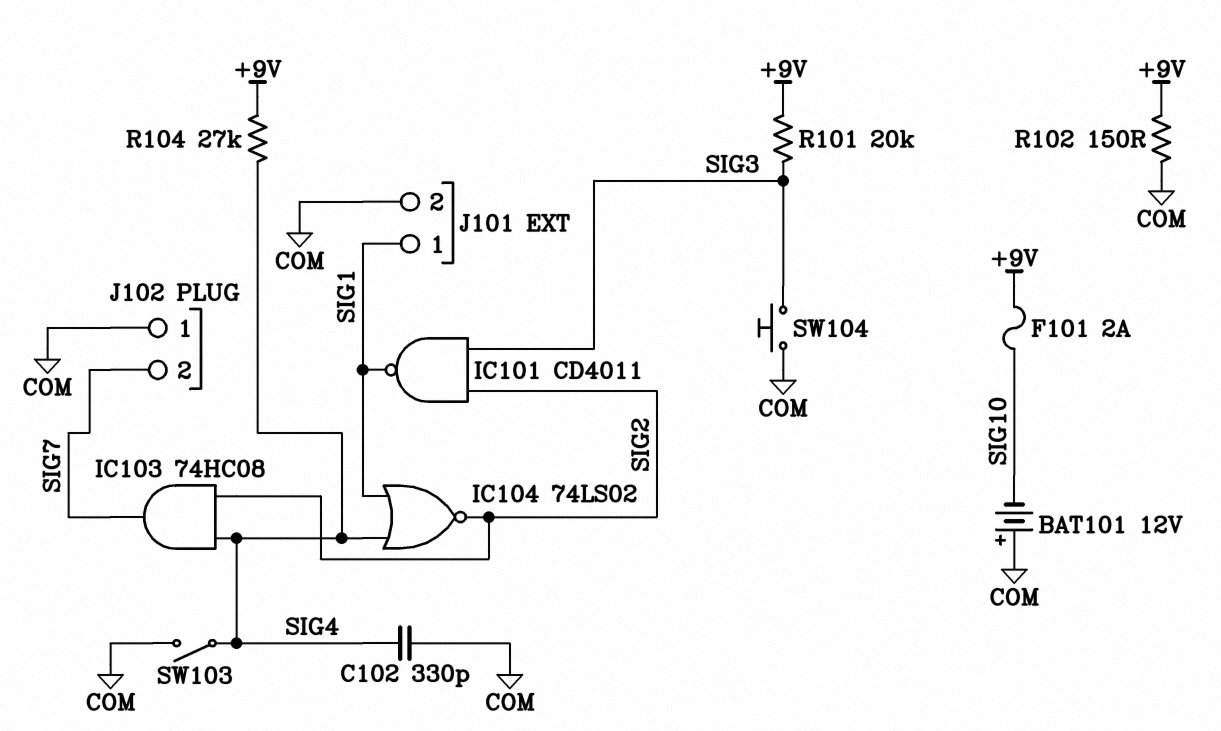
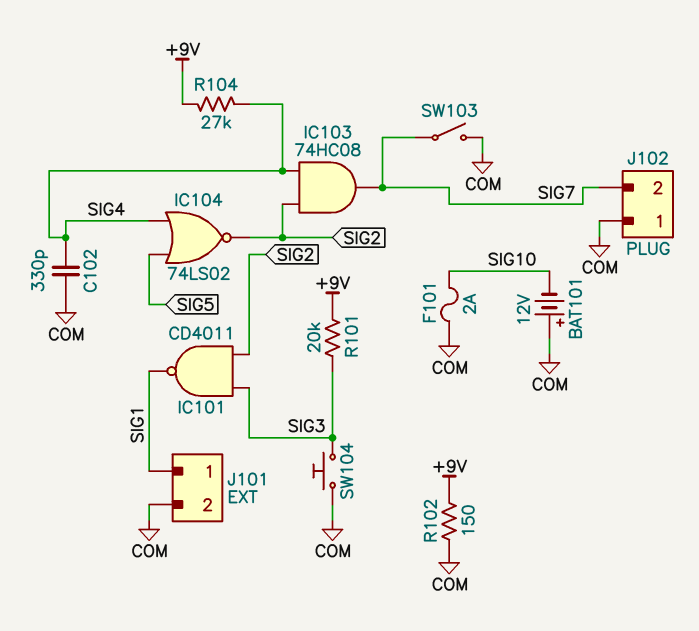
F101: 2A (+9V, SIG10) -> 2A (COM, SIG10)
IC104: NOR 74LS02 (in SIG1, in SIG4, out SIG2) -> NOR 74LS02 (in SIG4, in SIG5, out SIG2)
SW103: switch (COM, SIG4) -> switch (COM, SIG7)

